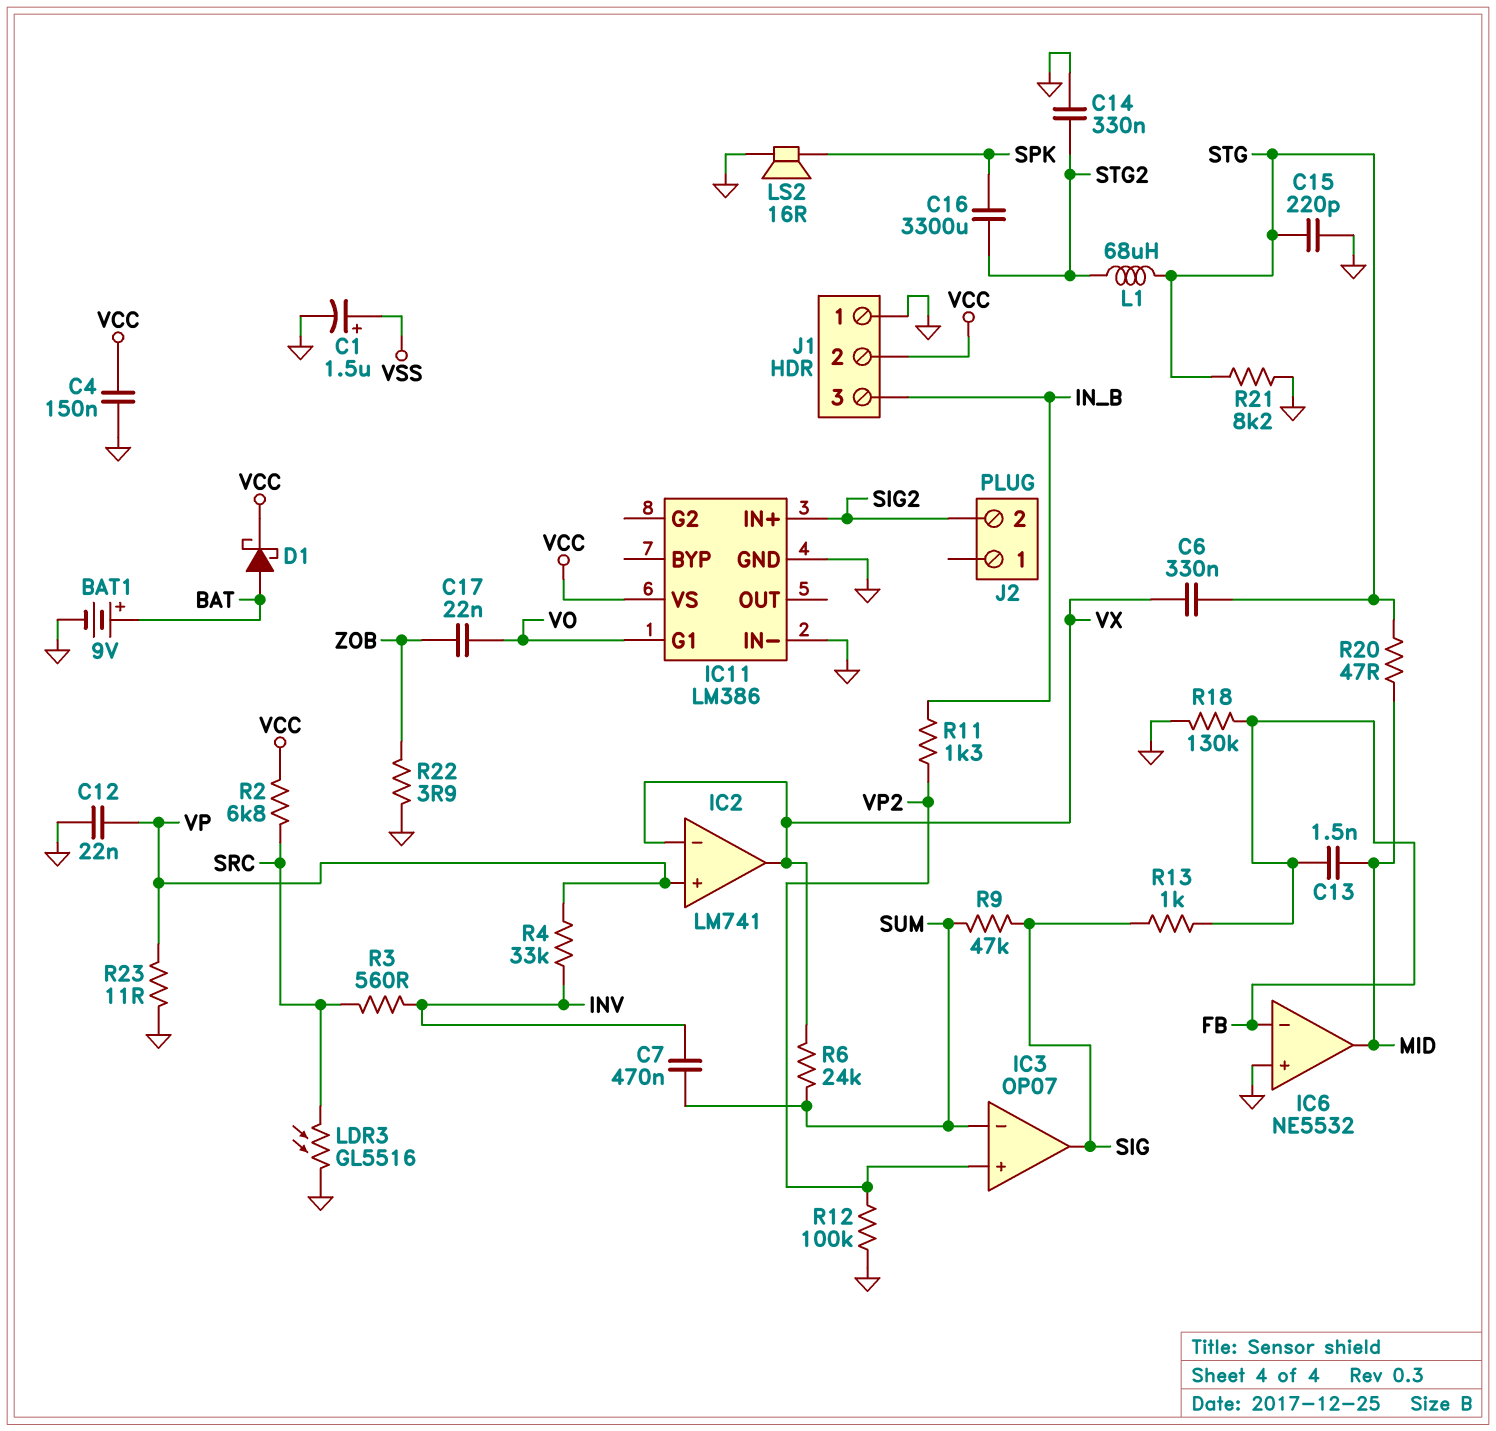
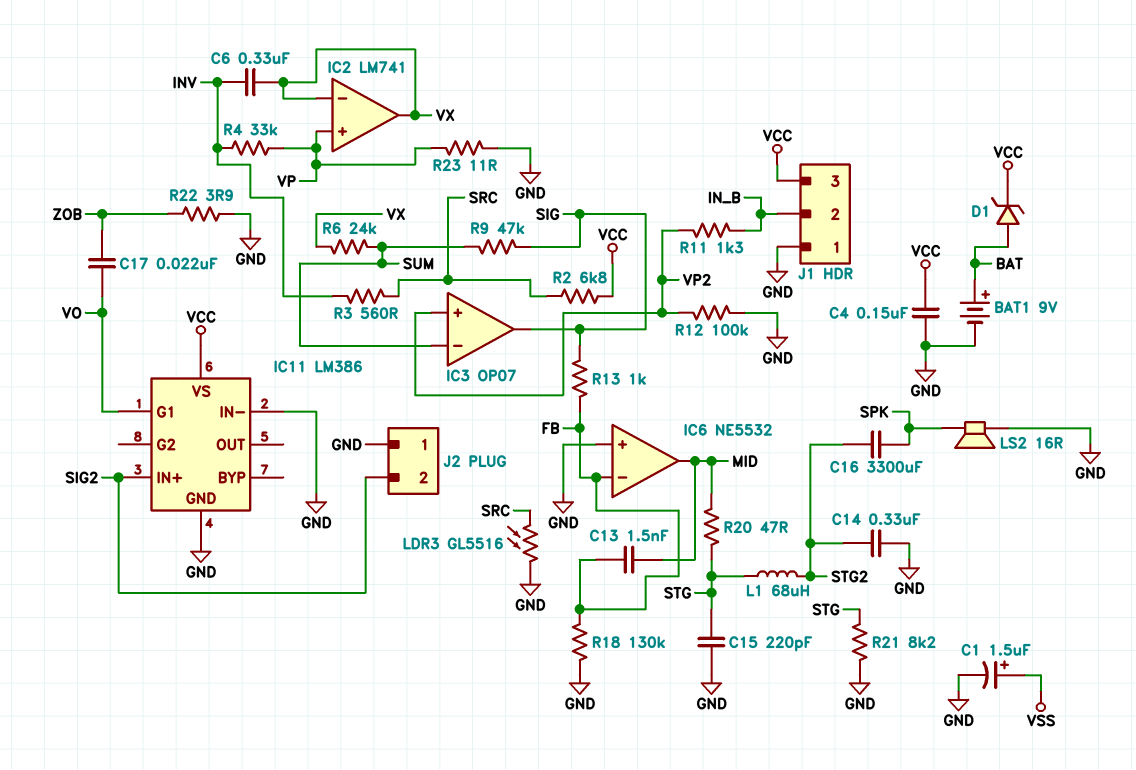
C6: 330nF (STG, VX) -> 330nF (INV, VX)
C7: 470nF (INV, SUM) -> none
C12: 22nF (GND, VP) -> none
D1: schottky (A BAT, K VCC) -> zener (A BAT, K VCC)
J1 pin 2: VCC -> IN_B
J1 pin 3: IN_B -> VCC
J2 pin 1: none -> GND

